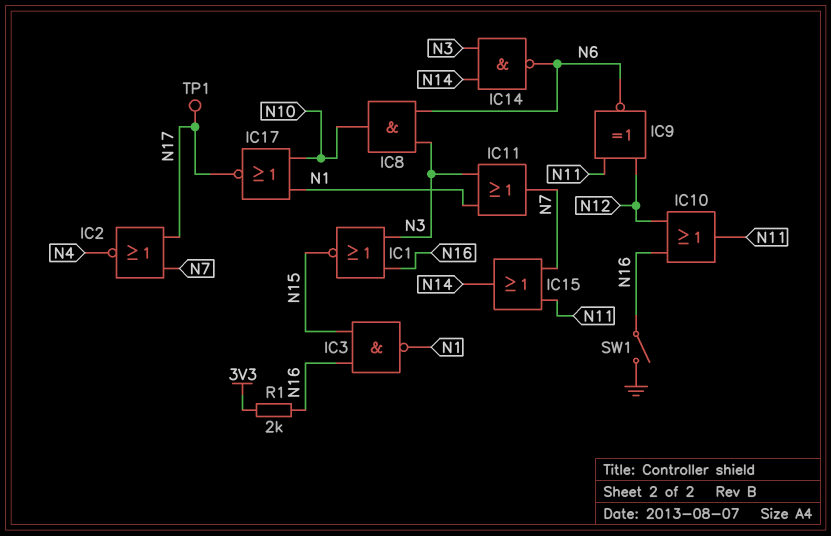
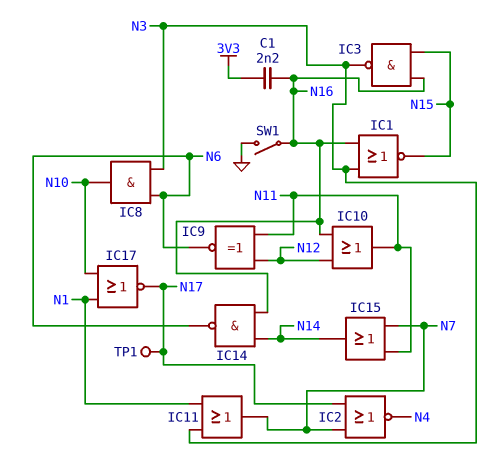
C1: none -> 2.2nF (3V3, N16)
IC3: NAND (in N15, in N16, out N1) -> NAND (in N15, in N16, out N3)
IC14: NAND (in N3, in N14, out N6) -> NAND (in N14, in N16, out N6)
R1: 2k (3V3, N16) -> none

